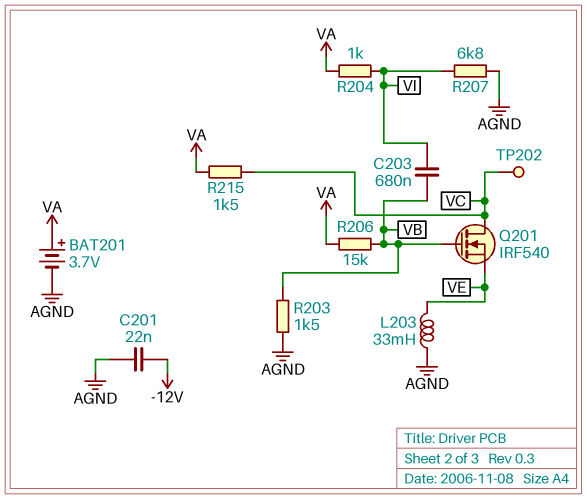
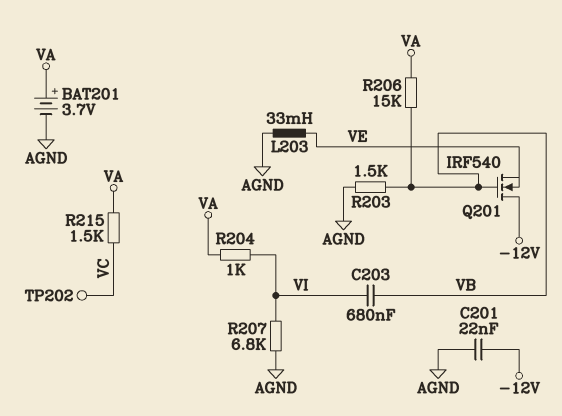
Q201: NMOS IRF540 (G VB, D VC, S VE) -> NMOS IRF540 (G VB, D -12V, S VE)

